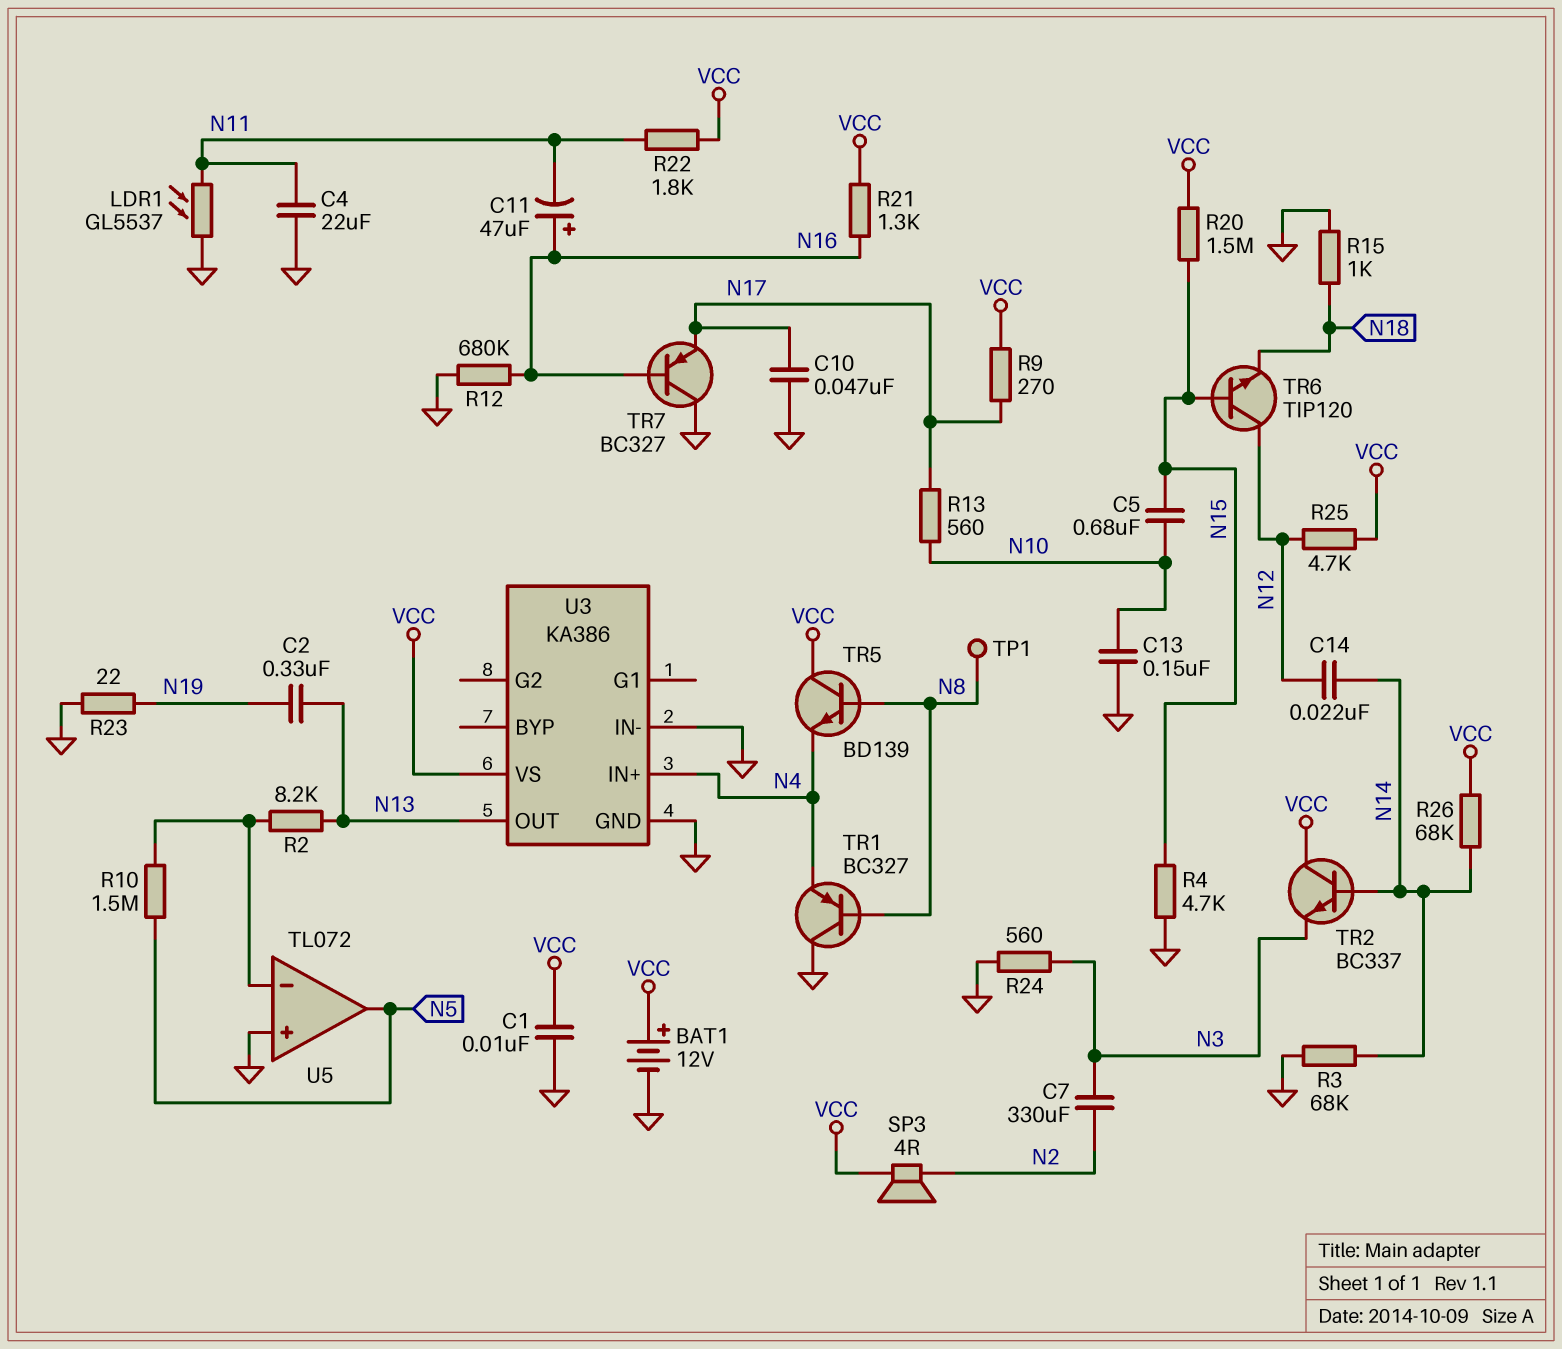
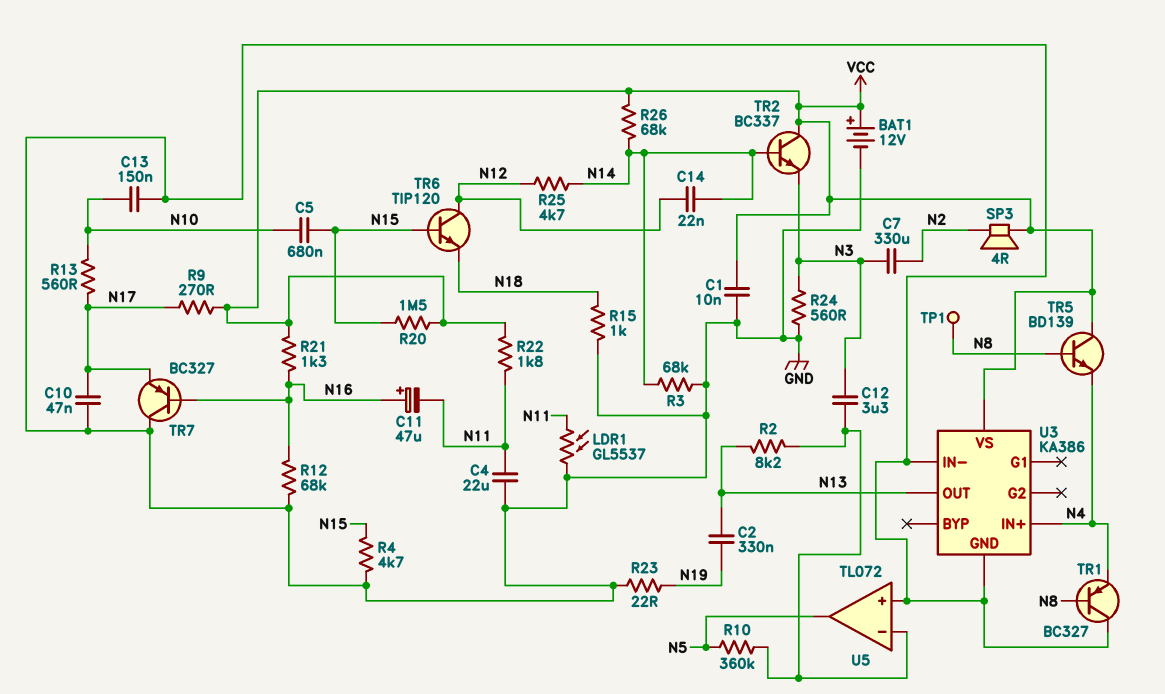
C12: none -> 3.3uF (N3, U5/in-)
R10: 1.5M (N5, U5/in-) -> 360k (N5, U5/in-)
R12: 680k (GND, N16) -> 68k (GND, N16)
R25: 4.7k (N12, VCC) -> 4.7k (N12, N14)

